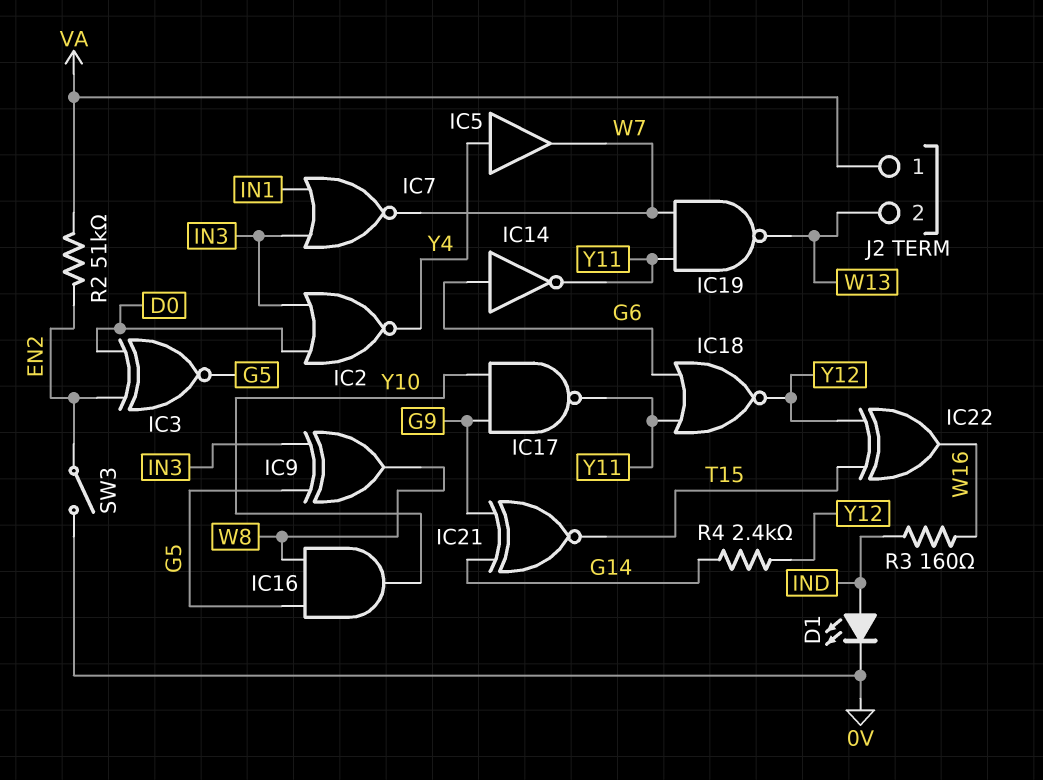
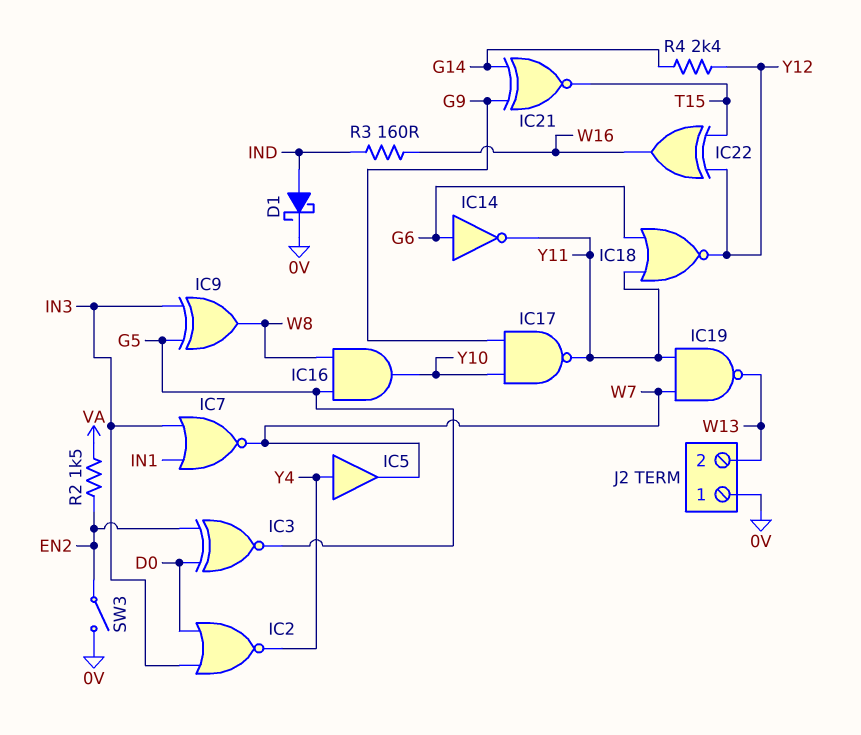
D1: LED (A IND, K 0V) -> schottky (A IND, K 0V)
J2 pin 1: VA -> 0V
R2: 51k (EN2, VA) -> 1.5k (EN2, VA)

